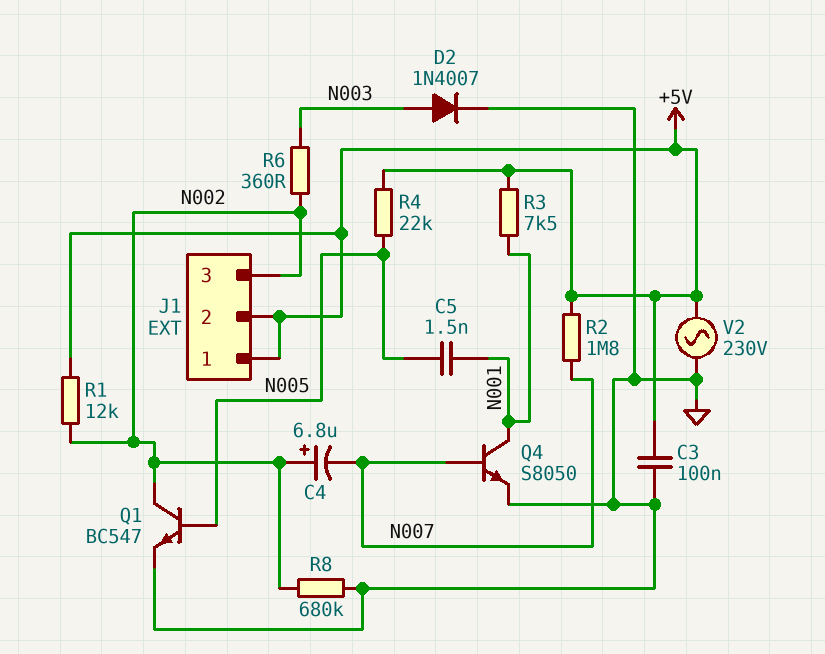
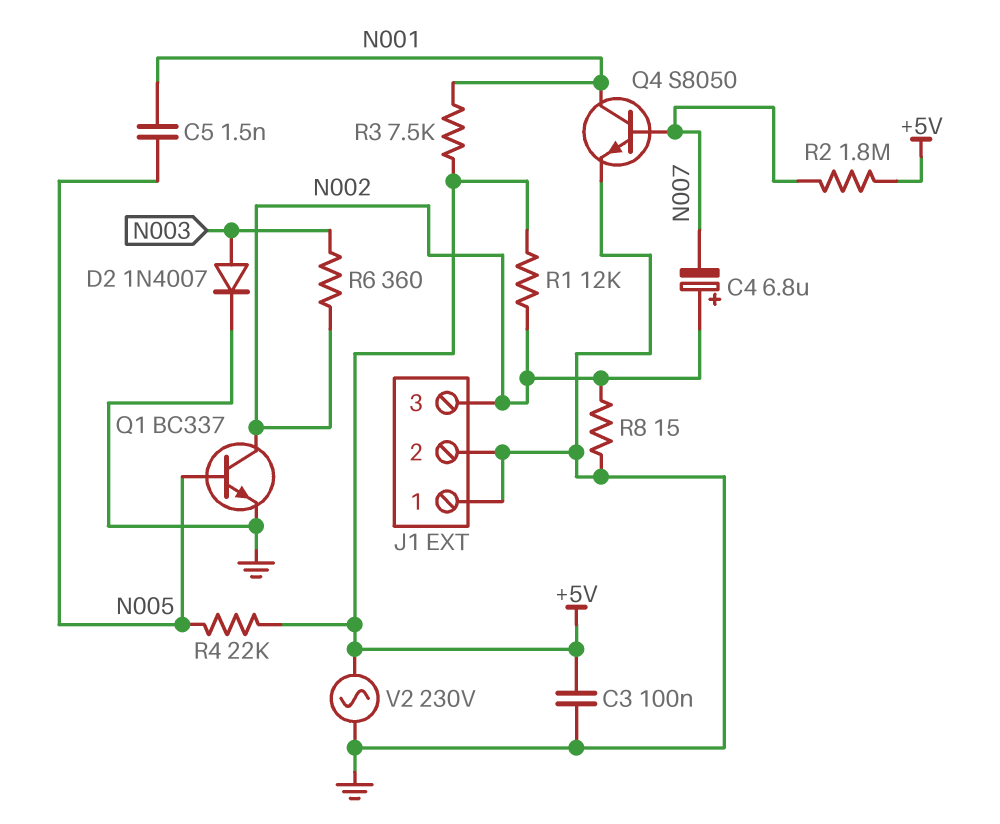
J1 pin 1: +5V -> GND
J1 pin 2: +5V -> GND
Q1: NPN BC547 (B N005, C N002, E GND) -> NPN BC337 (B N005, C N002, E GND)
R8: 680k (GND, N002) -> 15 (GND, N002)

